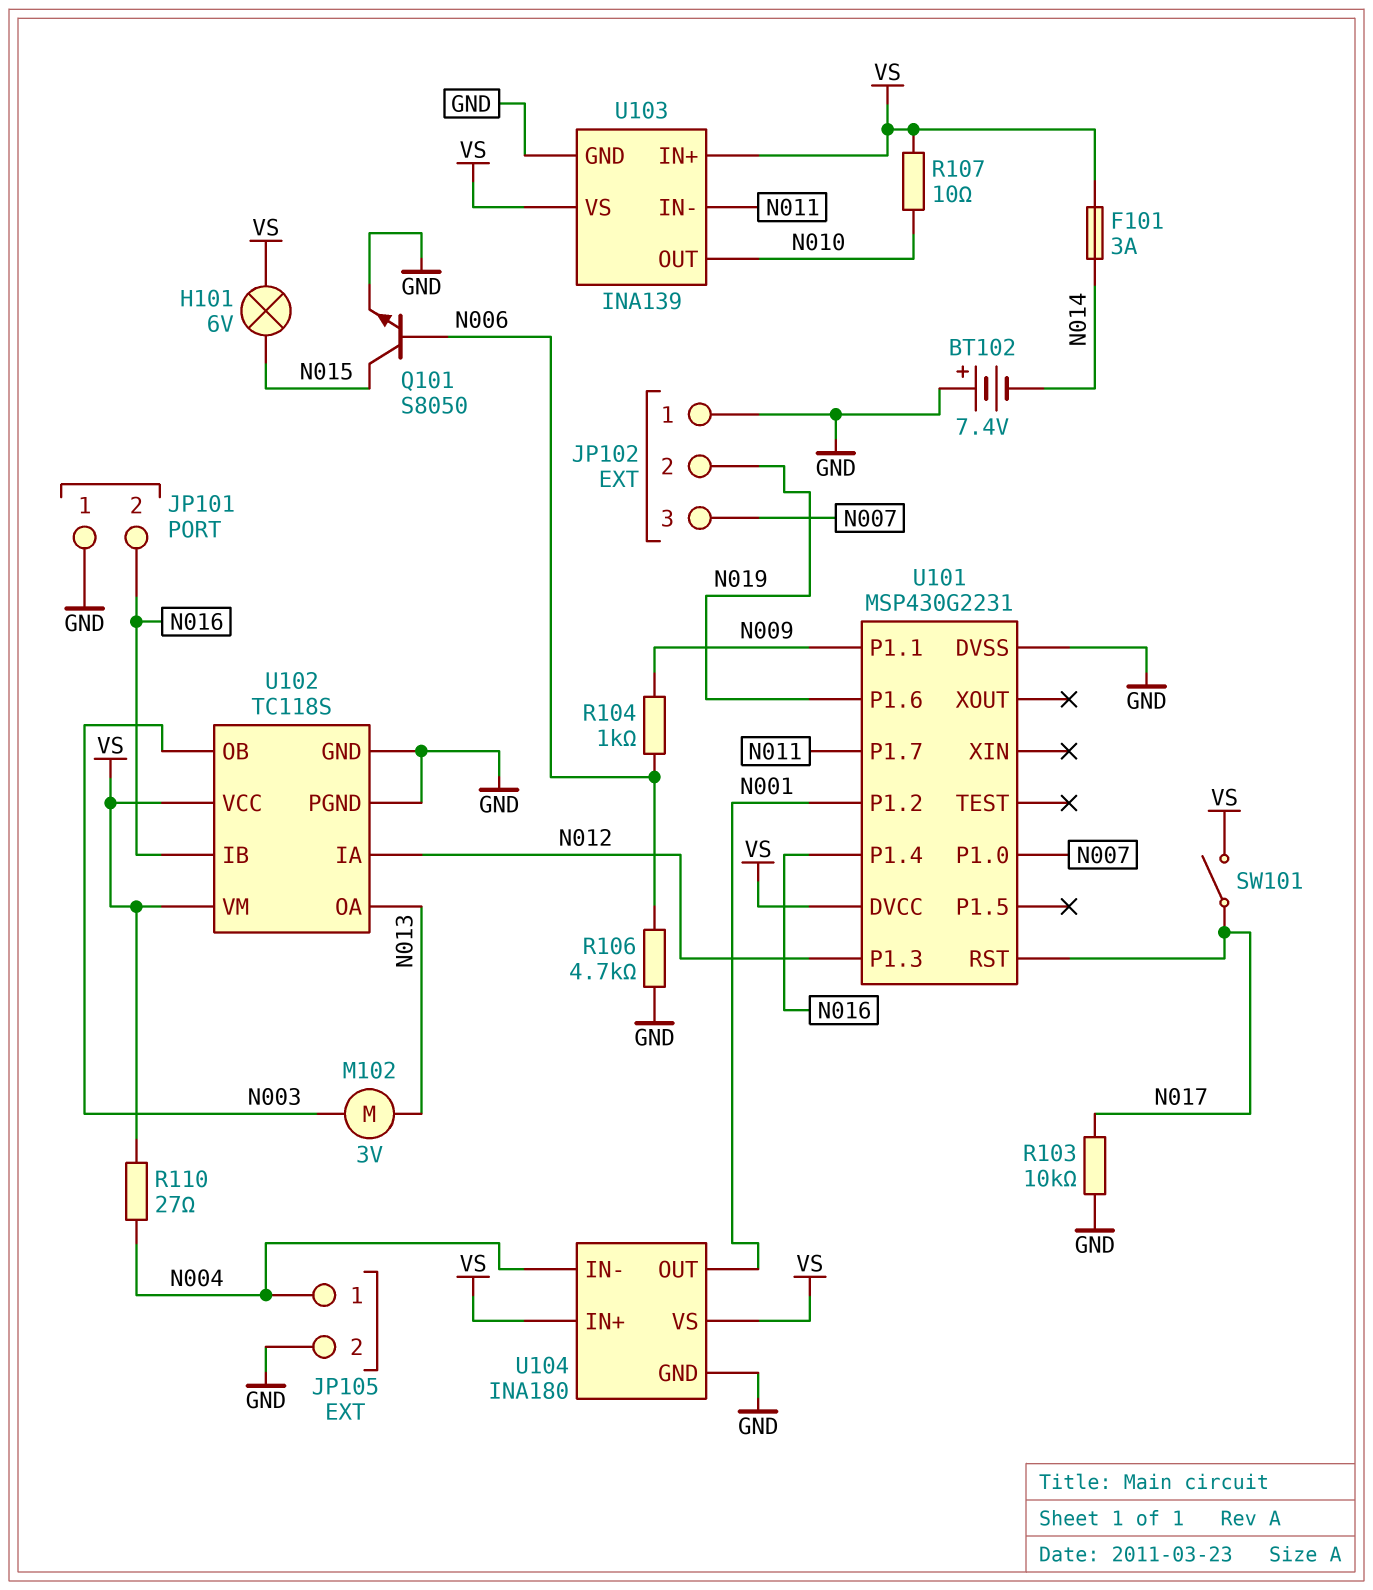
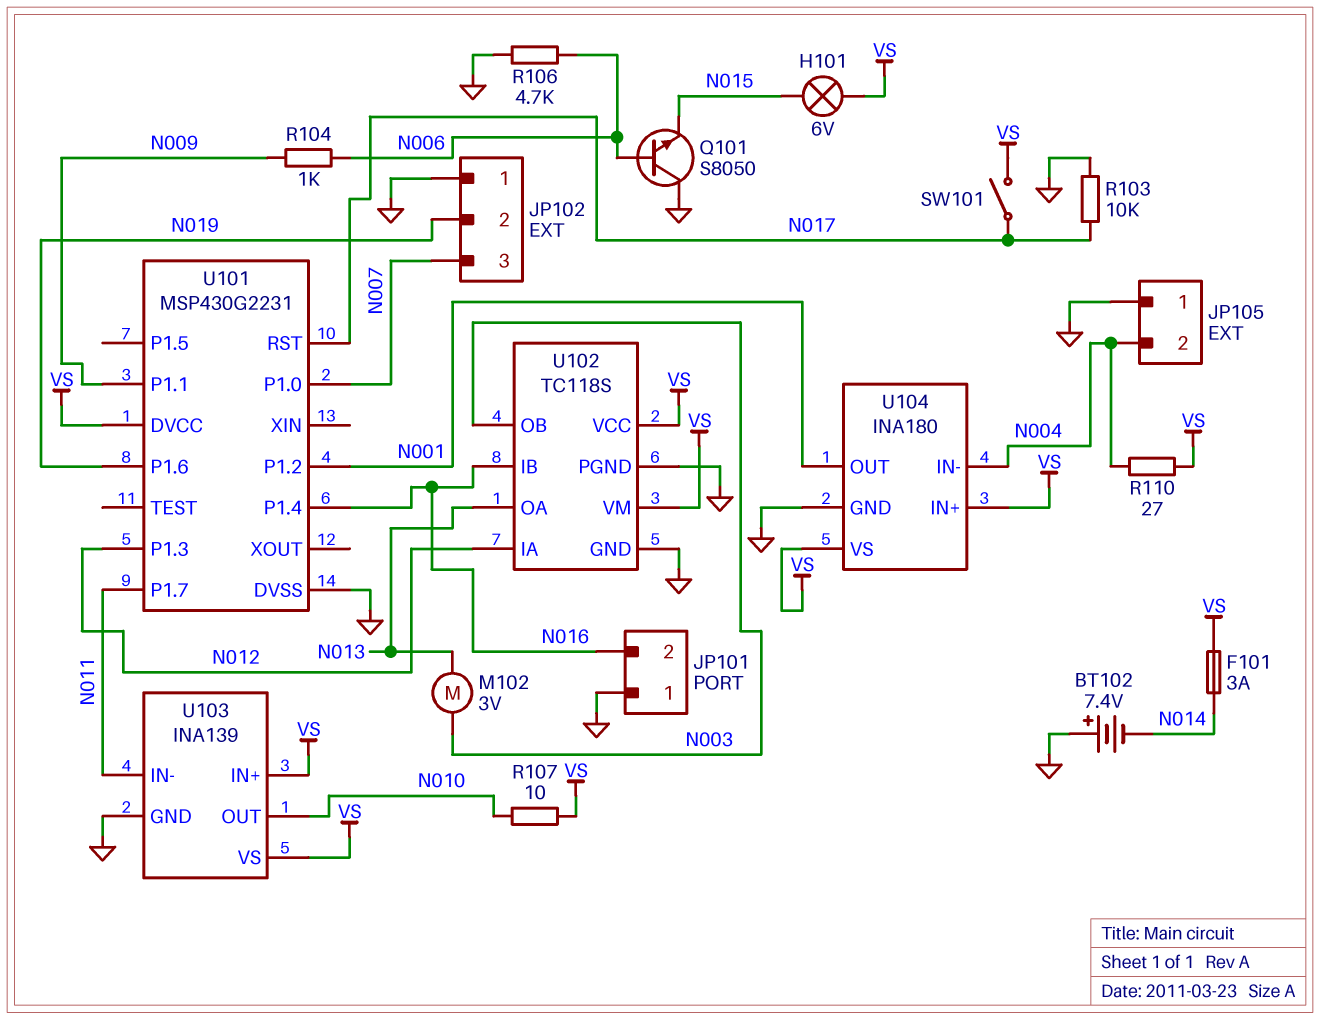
JP105 pin 1: N004 -> GND
JP105 pin 2: GND -> N004
Q101: NPN S8050 (B N006, C N015, E GND) -> NPN S8050 (B N006, C GND, E N015)

